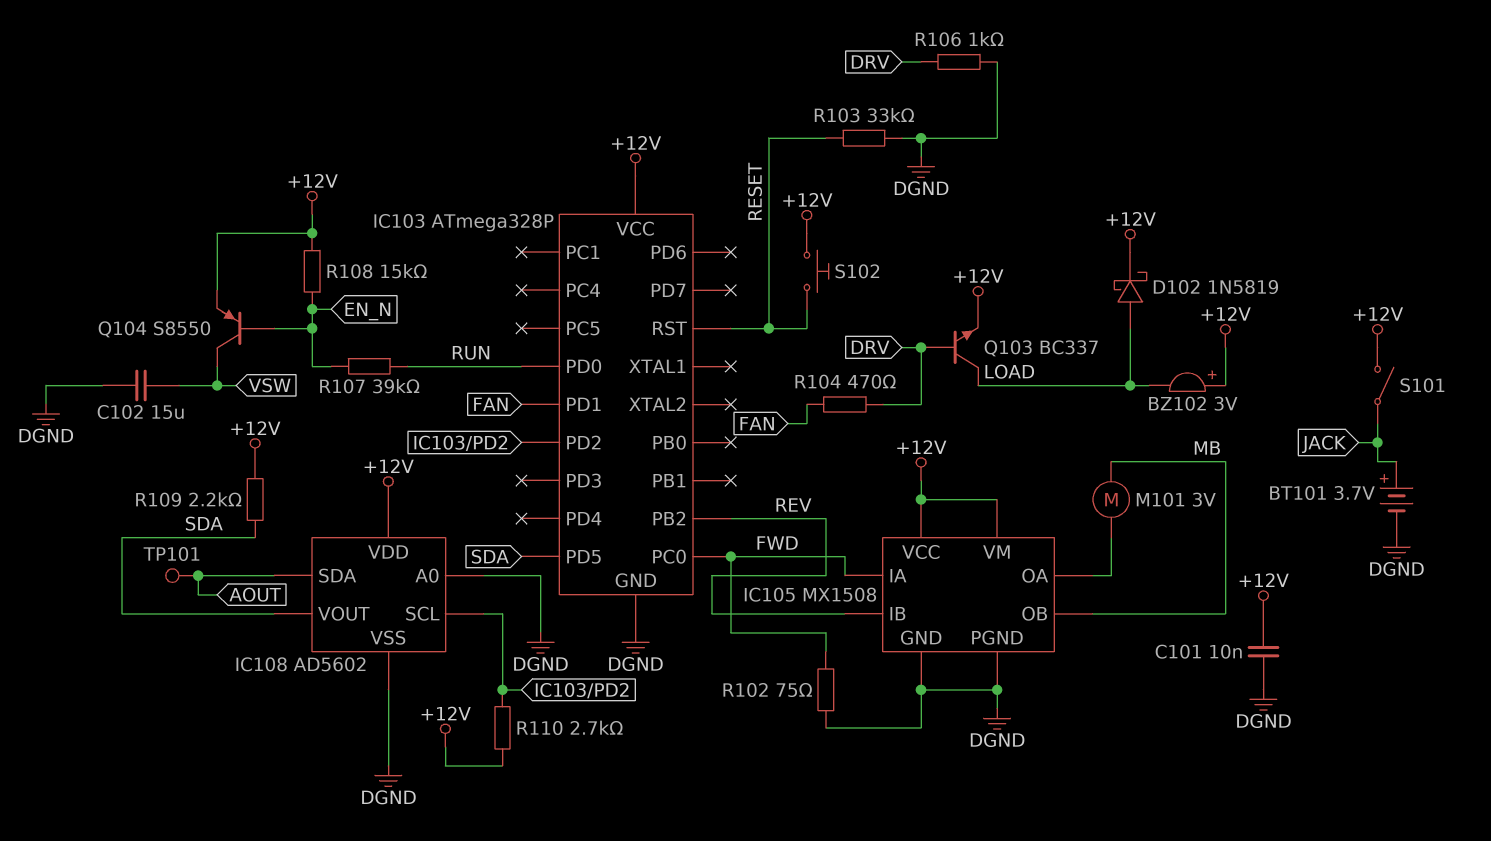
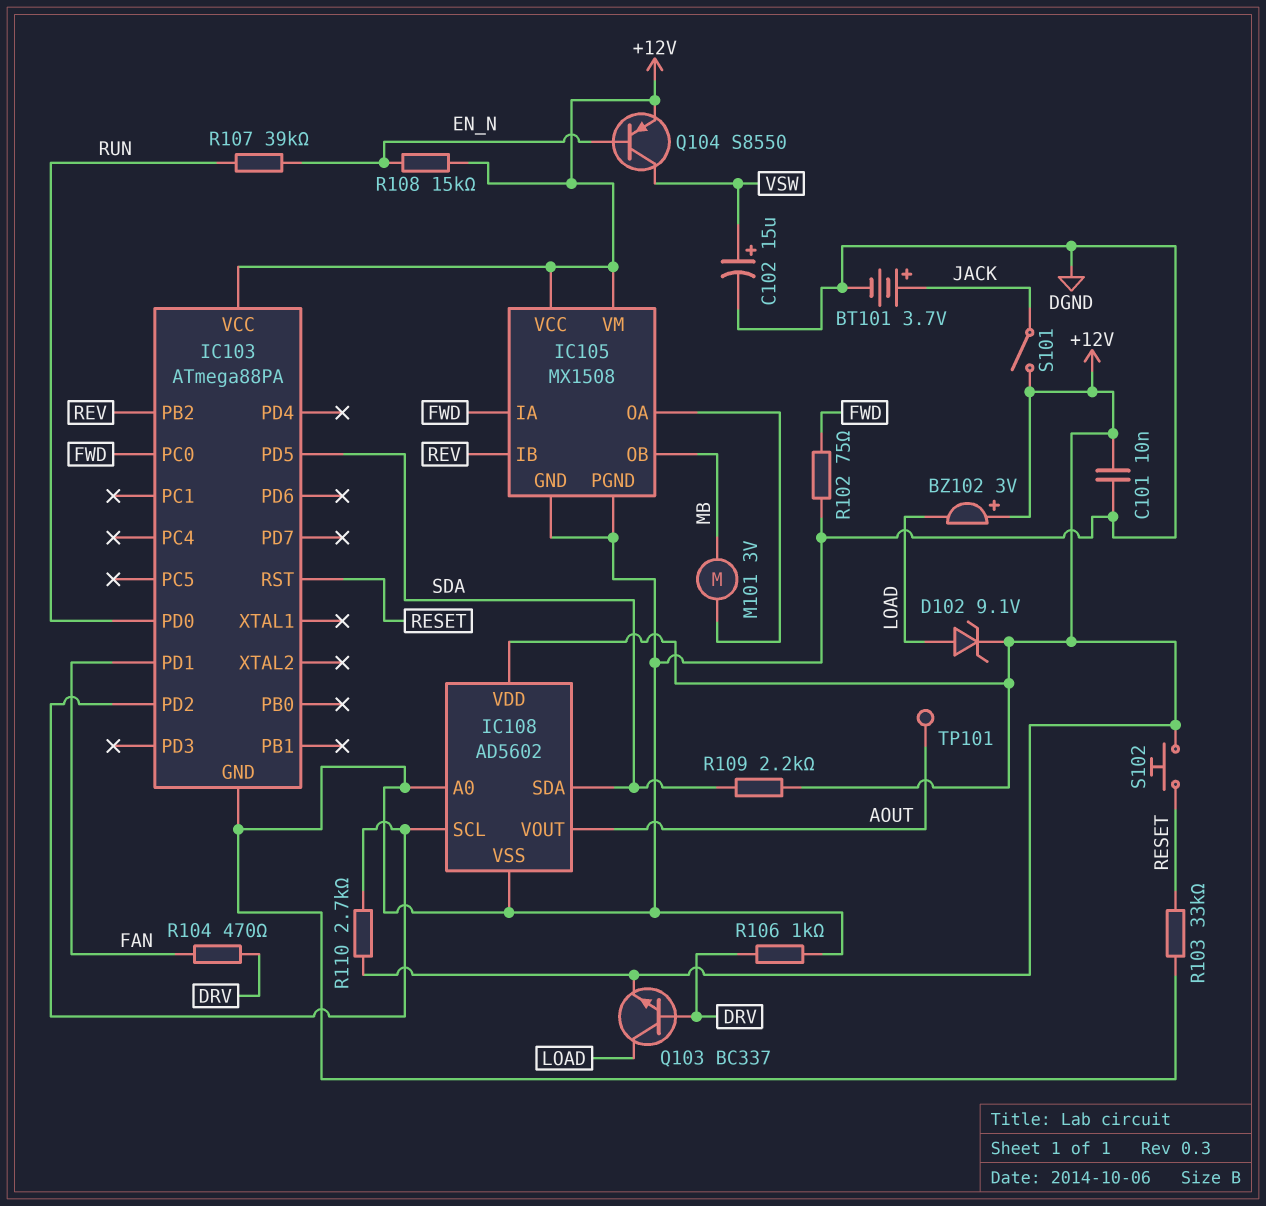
C102: 15uF (DGND, VSW) -> 15uF (plus VSW, minus DGND)
D102: schottky 1N5819 (A LOAD, K +12V) -> zener 9.1V (A LOAD, K +12V)
IC103: ATmega328P -> ATmega88PA
IC108 pin SDA: AOUT -> SDA
IC108 pin VOUT: SDA -> AOUT

